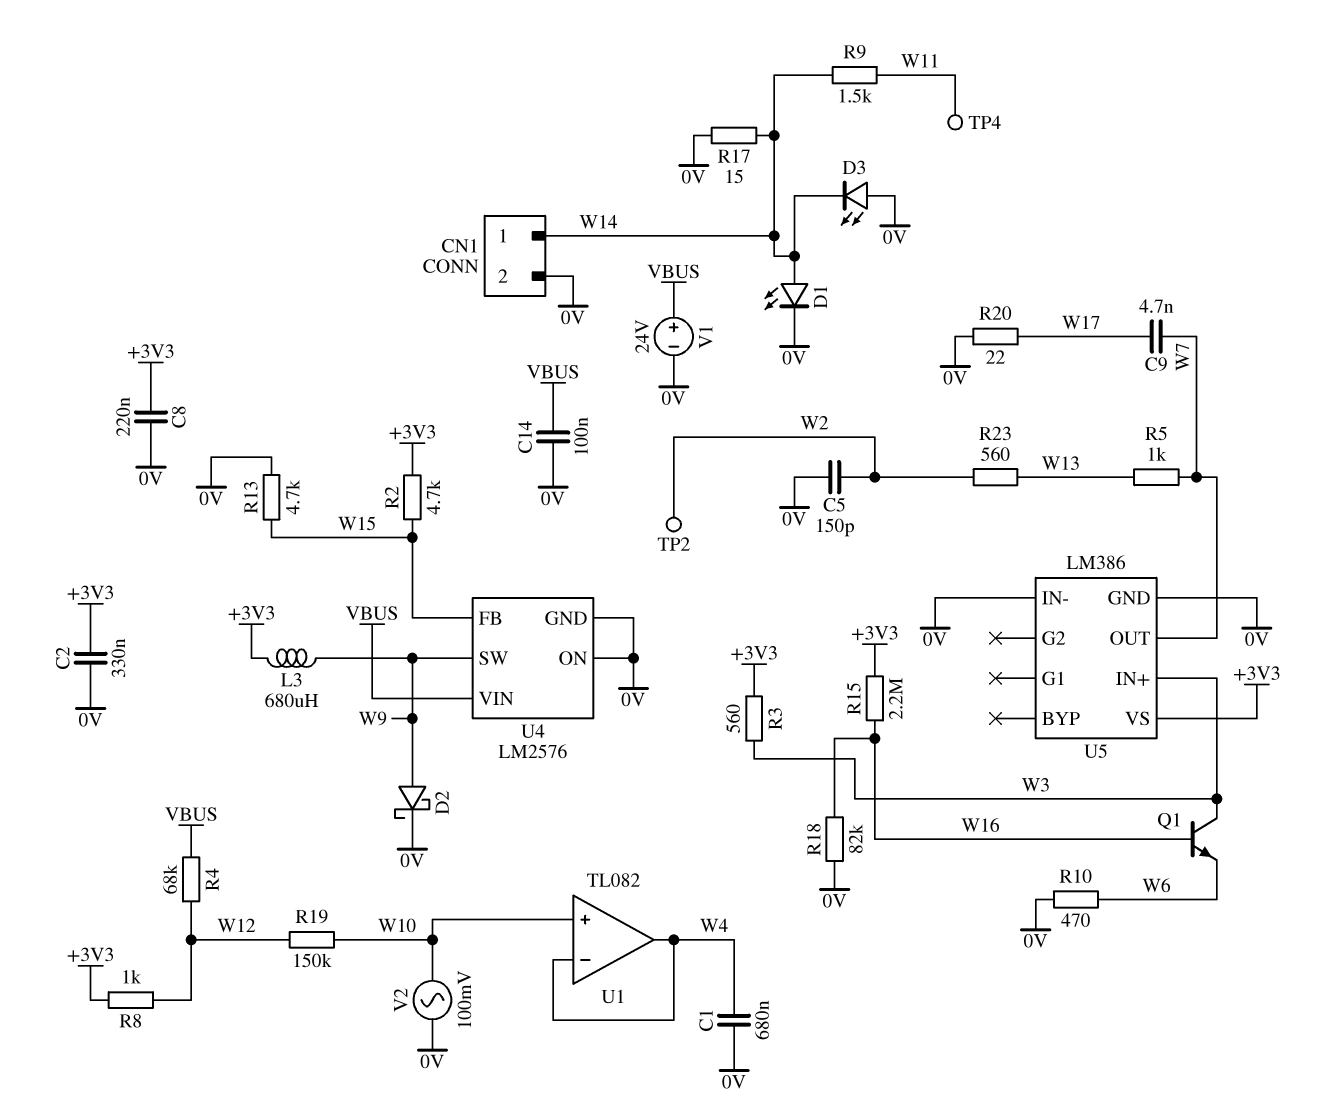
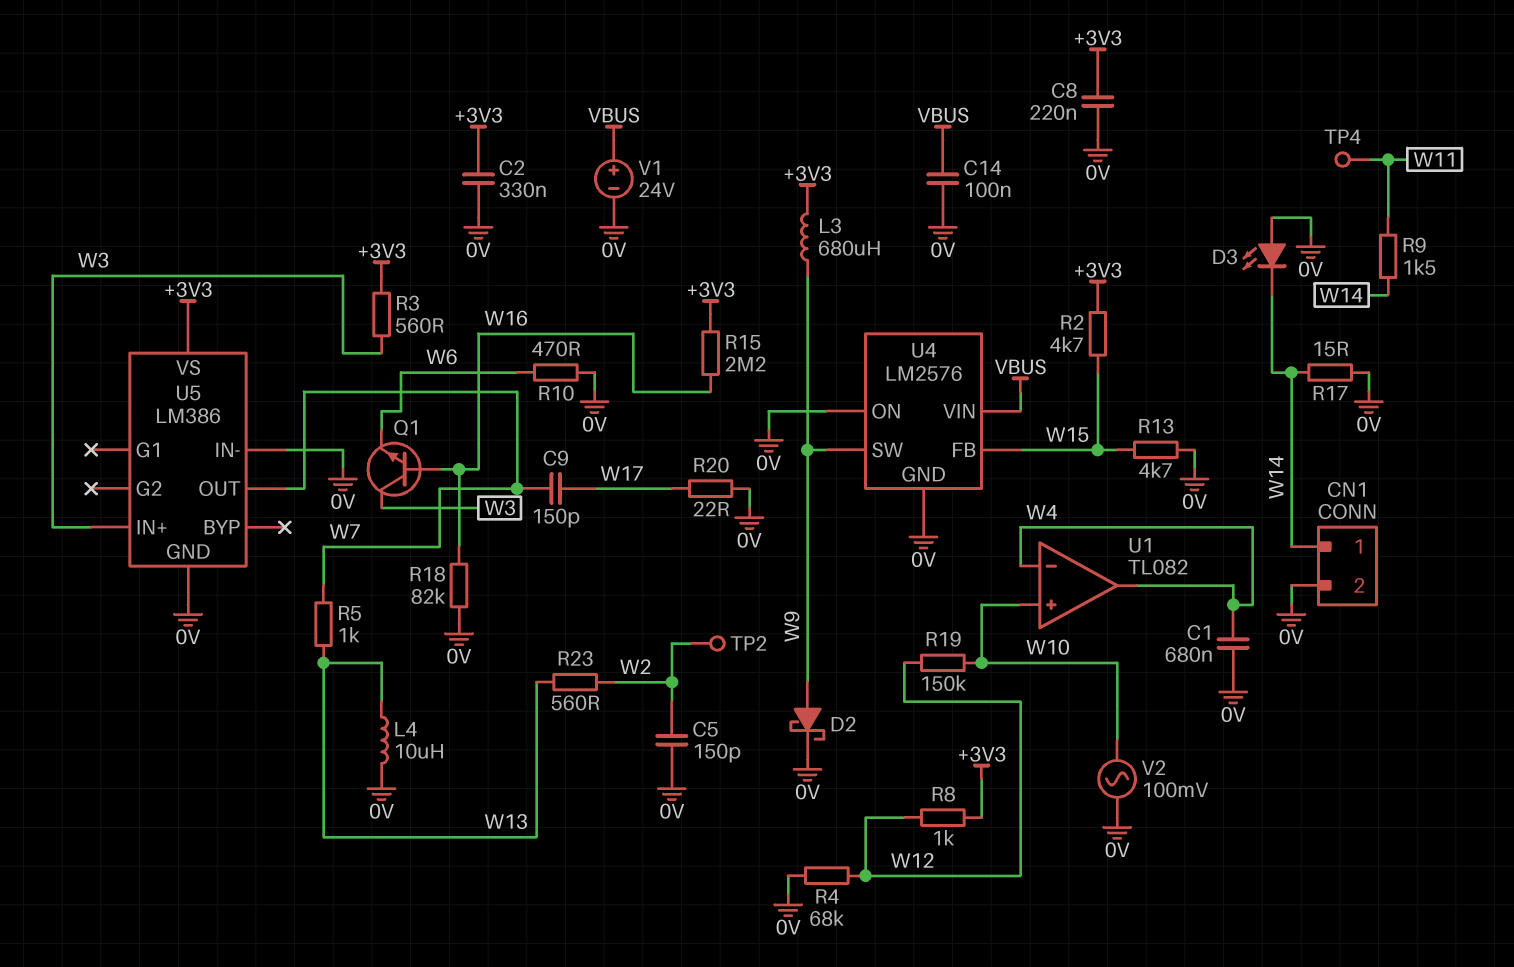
C9: 4.7nF (W7, W17) -> 150pF (W7, W17)
D1: LED (A W14, K 0V) -> none
L4: none -> 10uH (0V, W13)
R4: 68k (VBUS, W12) -> 68k (0V, W12)

